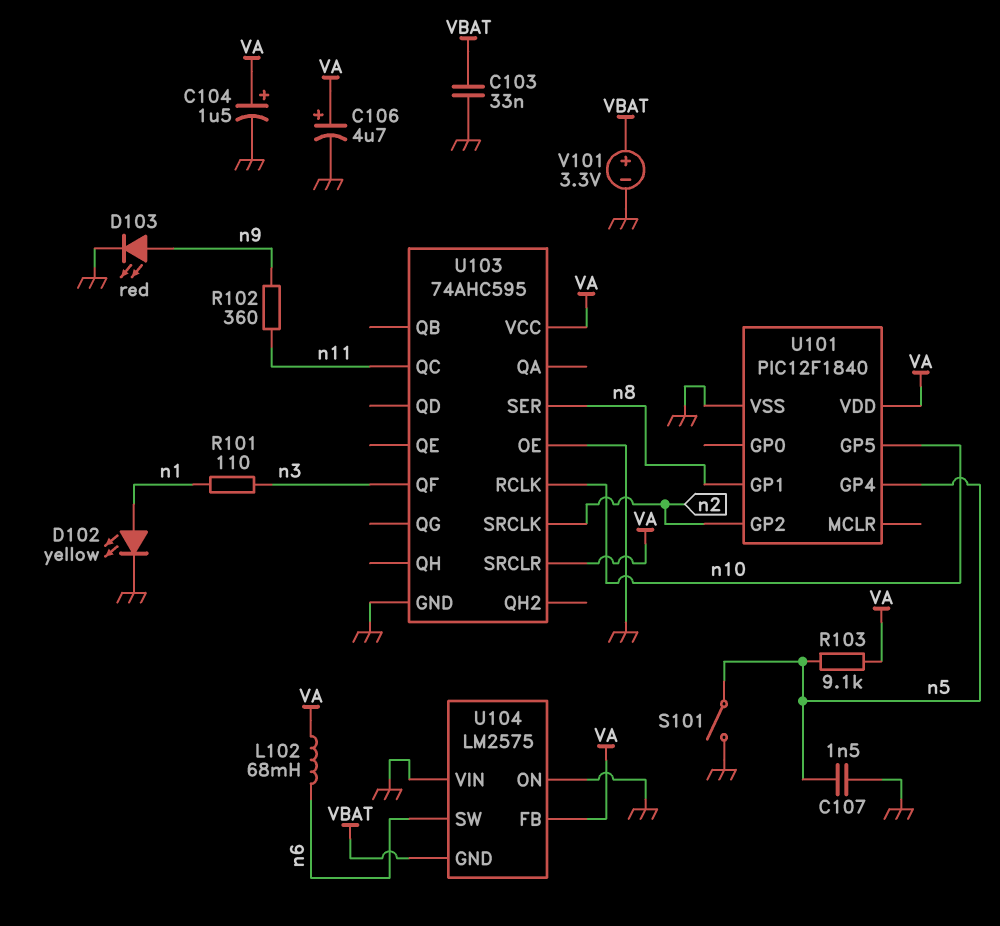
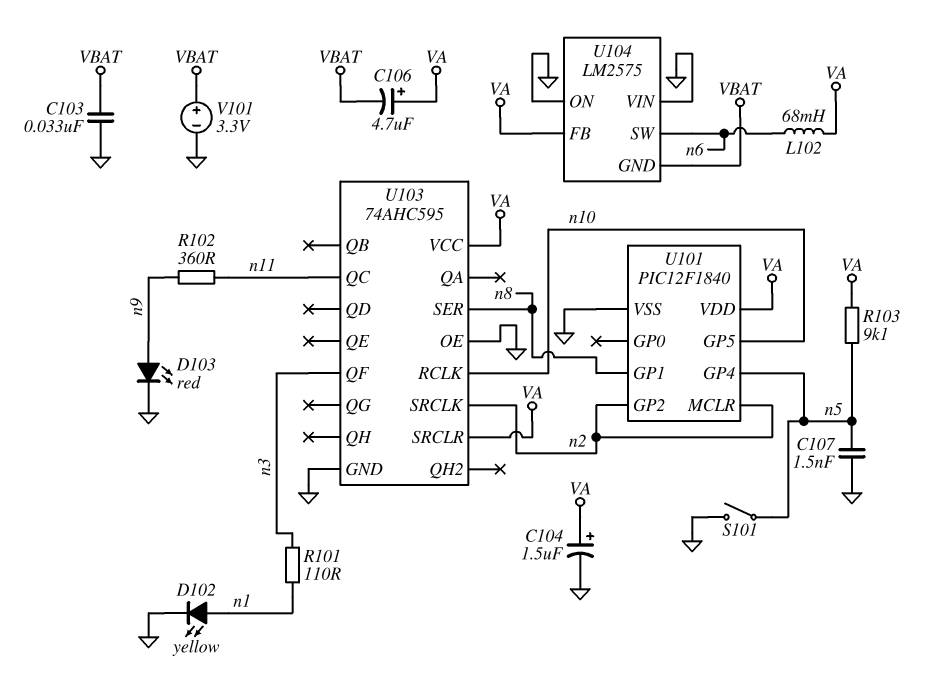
C106: 4.7uF (plus VA, minus GND) -> 4.7uF (plus VA, minus VBAT)
U101 pin MCLR: none -> n2

